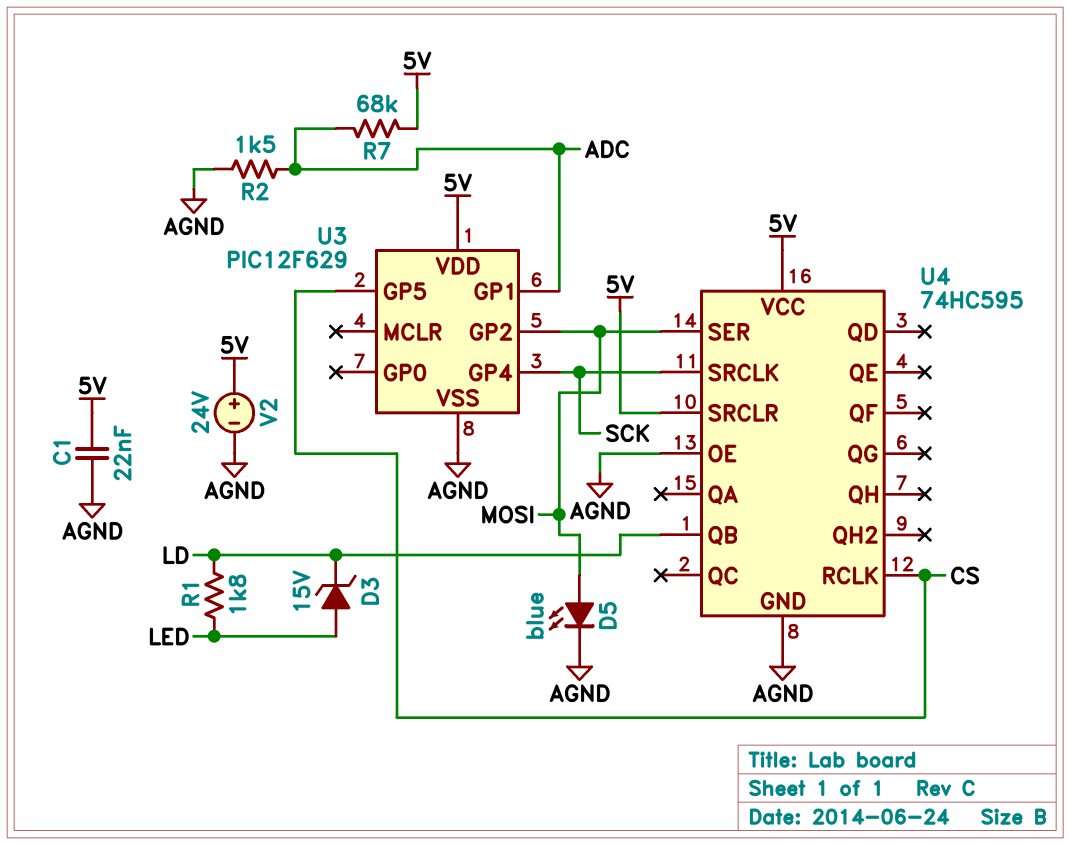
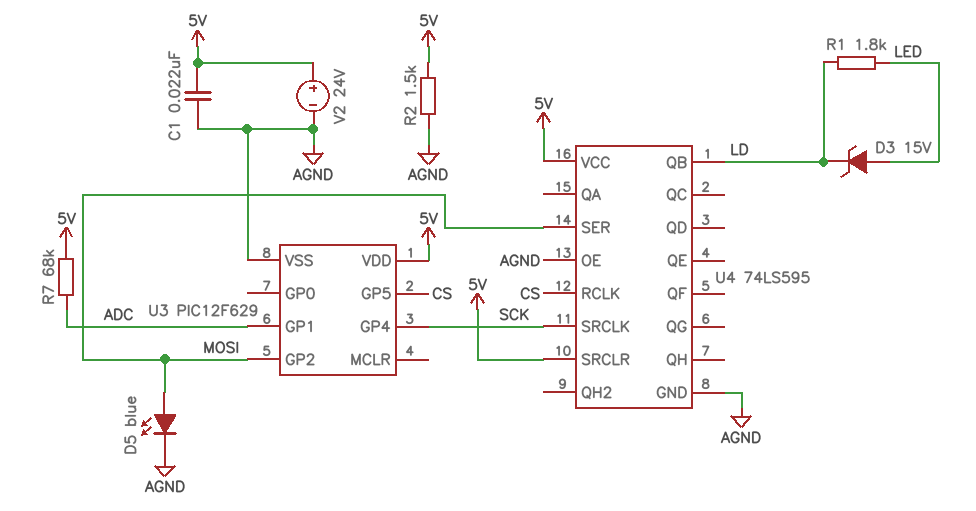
R2: 1.5k (ADC, AGND) -> 1.5k (5V, AGND)
U4: 74HC595 -> 74LS595

